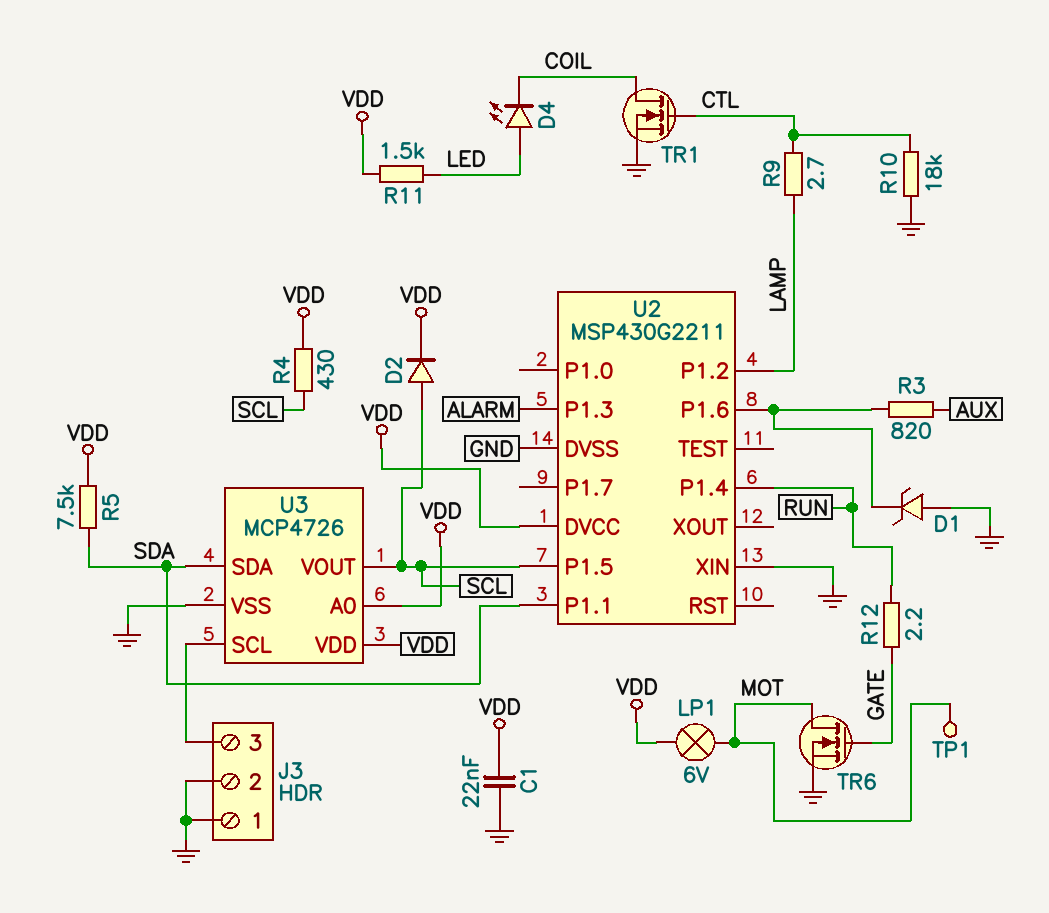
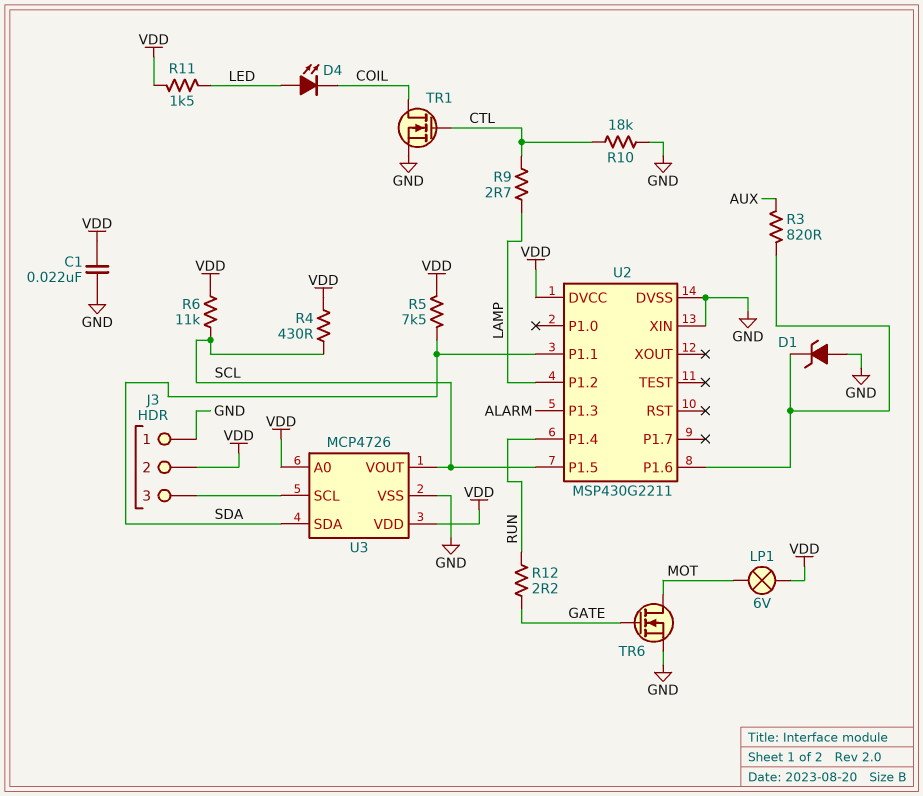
D2: diode (A SCL, K VDD) -> none
J3 pin 2: GND -> VDD
R6: none -> 11k (SCL, VDD)
TP1: test point (MOT) -> none

